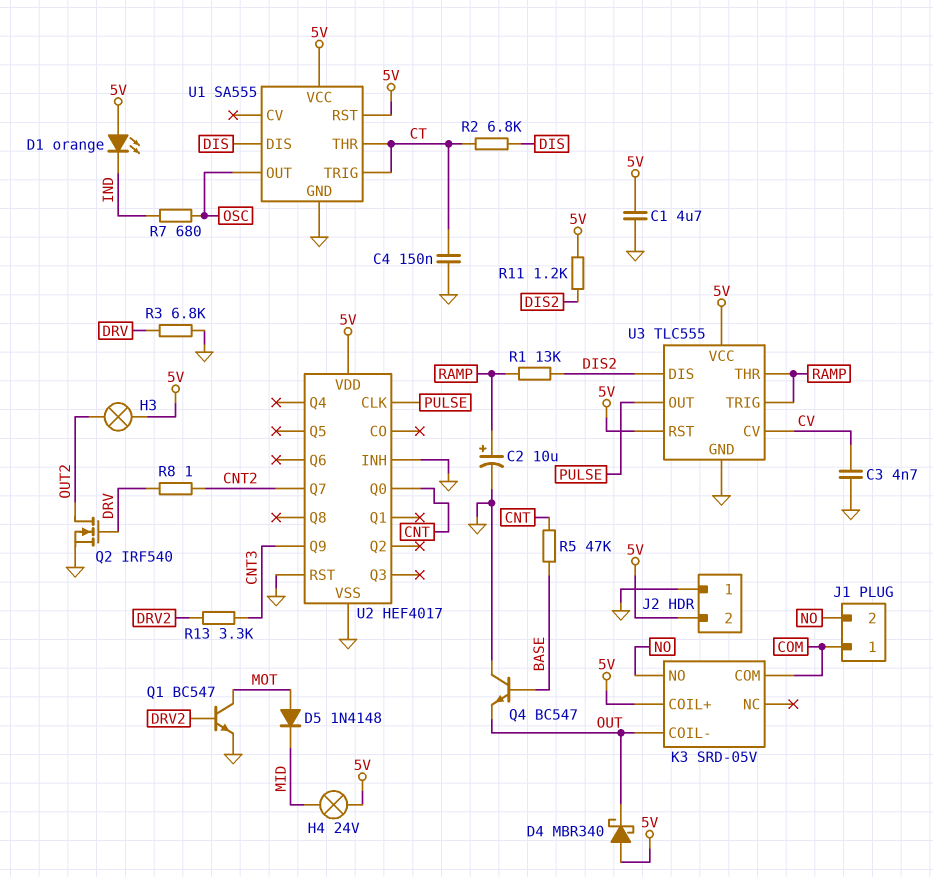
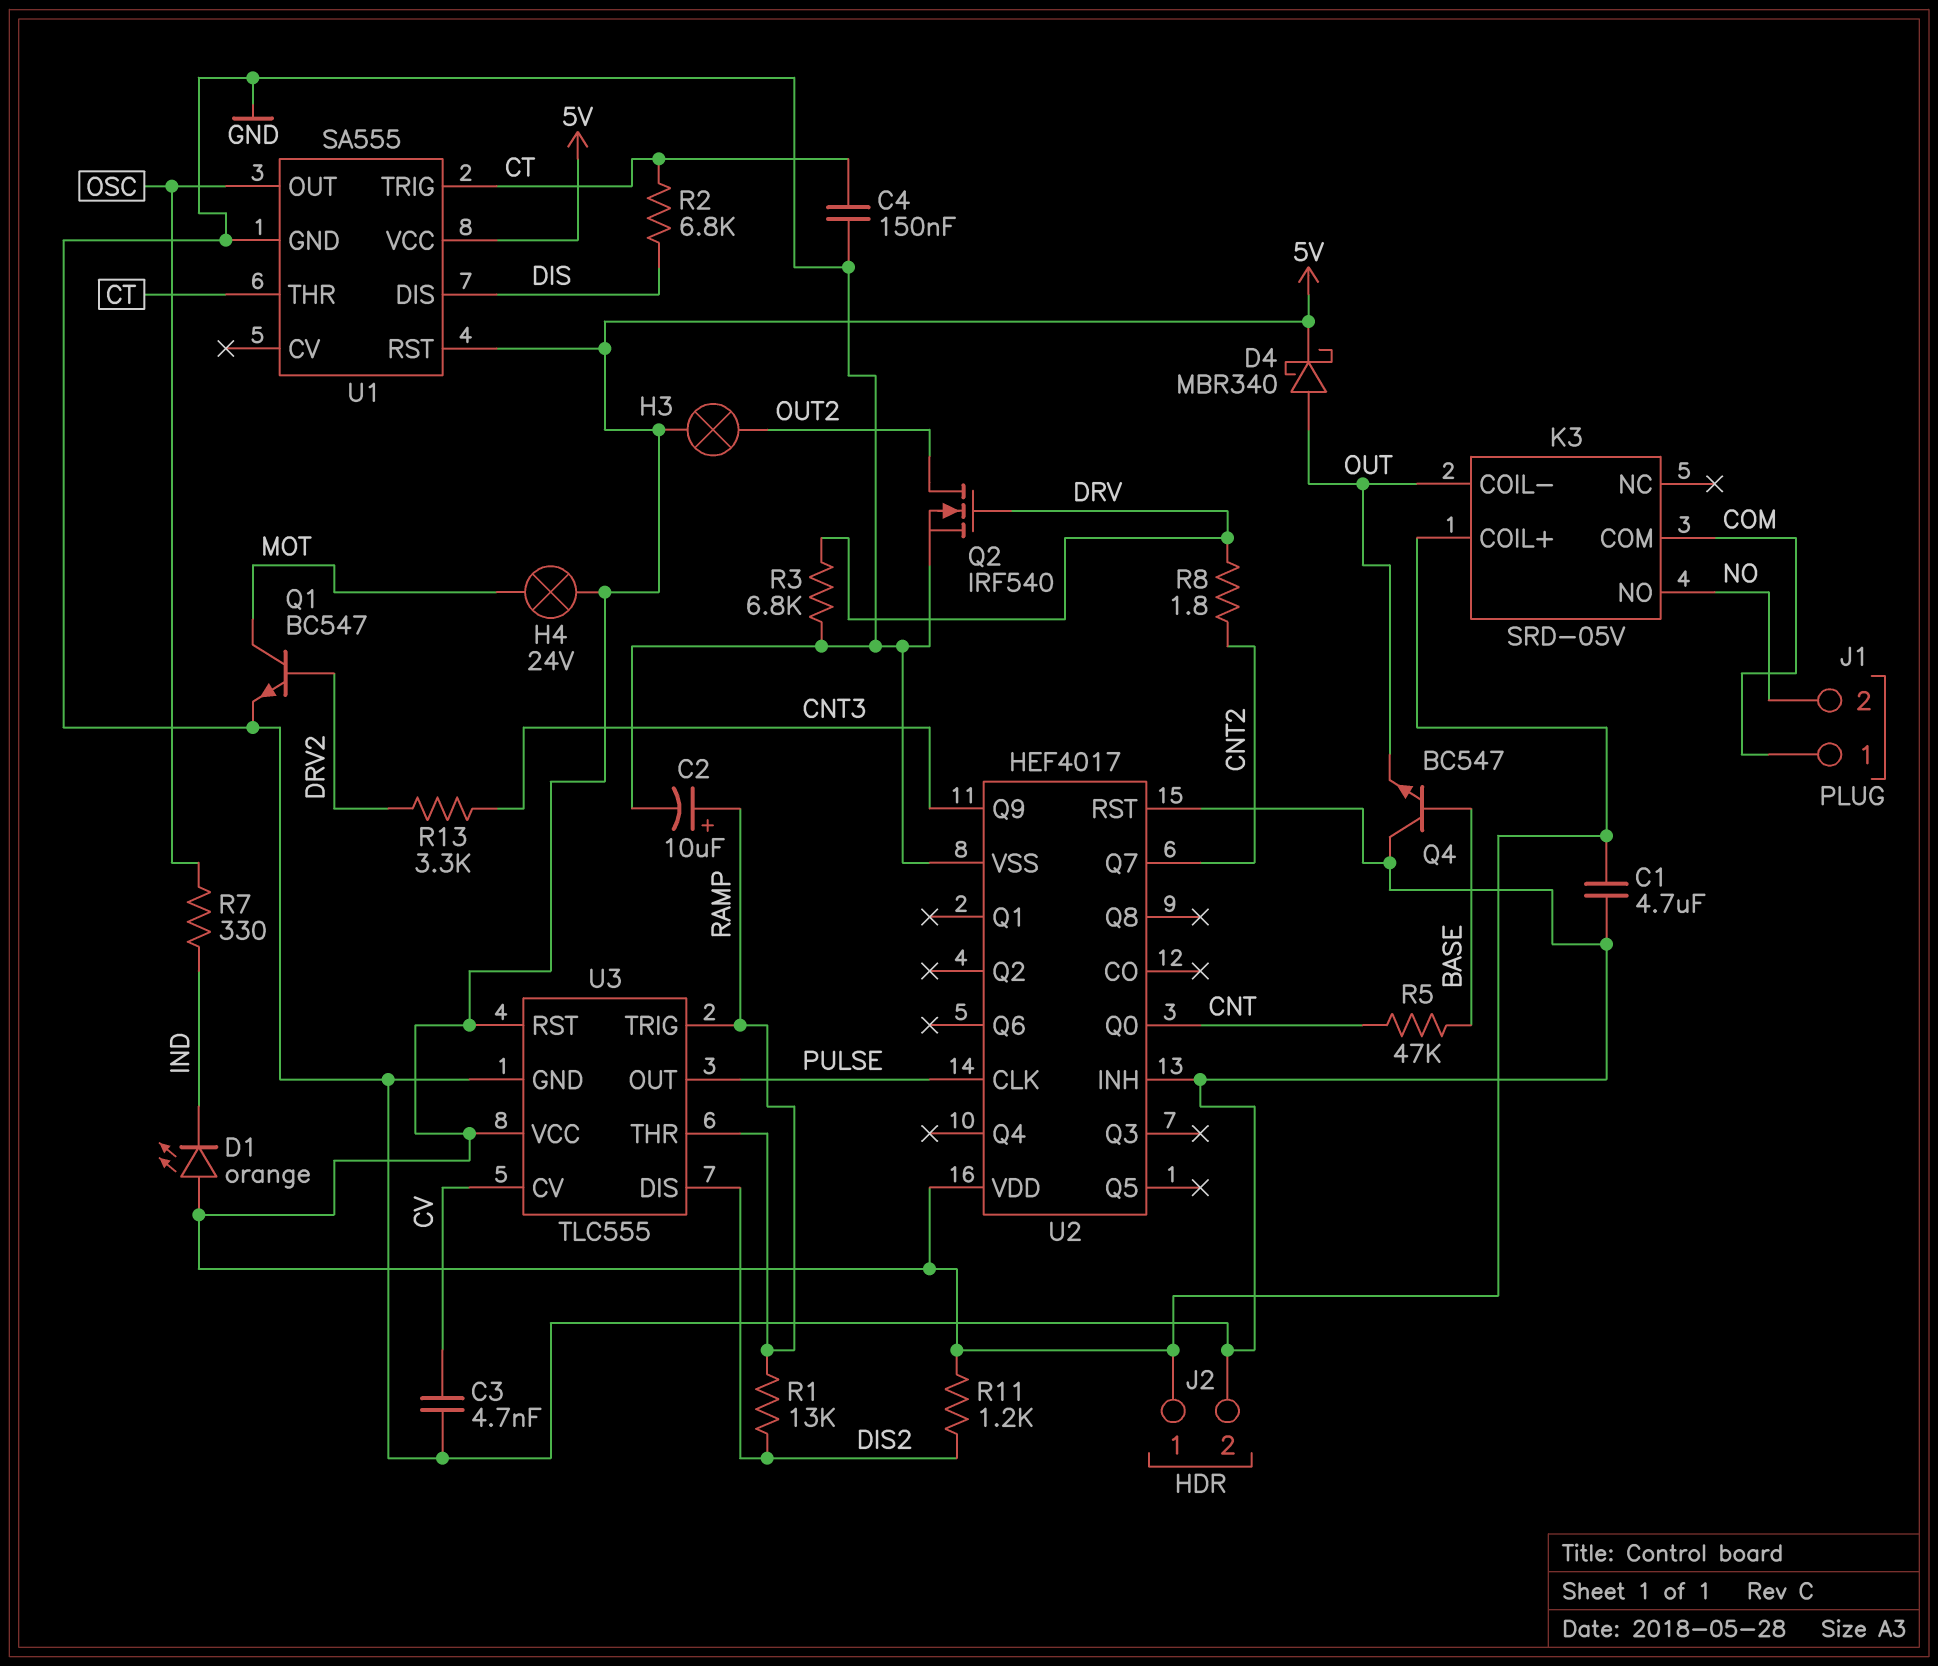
D4: schottky MBR340 (A 5V, K OUT) -> schottky MBR340 (A OUT, K 5V)
D5: diode 1N4148 (A MOT, K MID) -> none
H4: lamp 24V (5V, MID) -> lamp 24V (5V, MOT)
J2 pin 1: GND -> 5V
J2 pin 2: 5V -> GND
R7: 680 (IND, OSC) -> 330 (IND, OSC)
R8: 1 (CNT2, DRV) -> 1.8 (CNT2, DRV)

